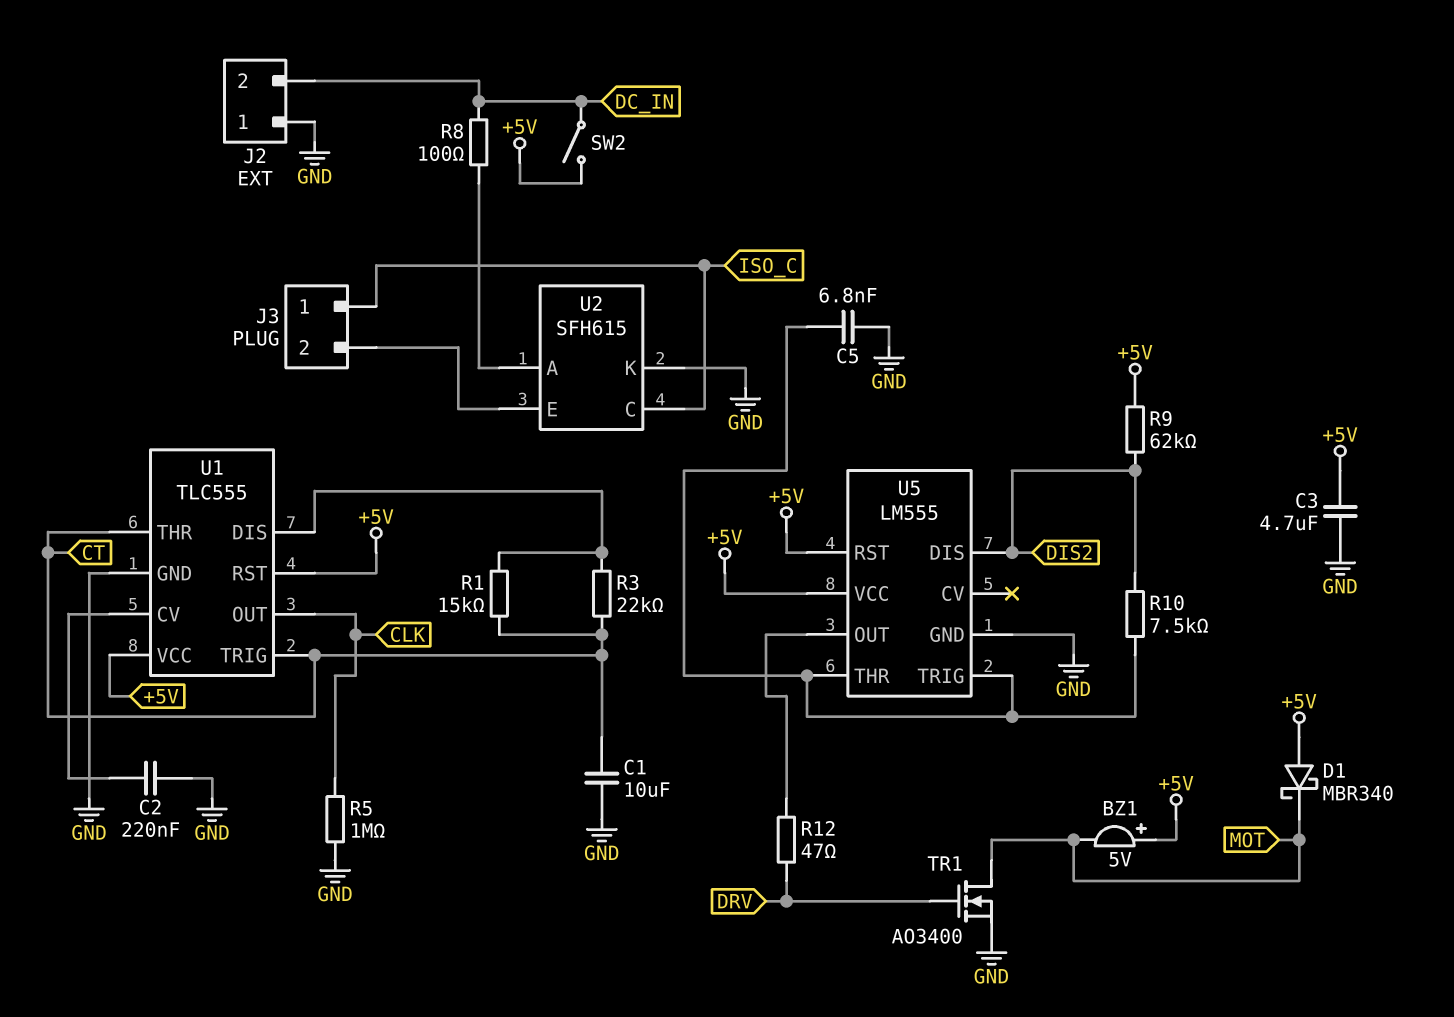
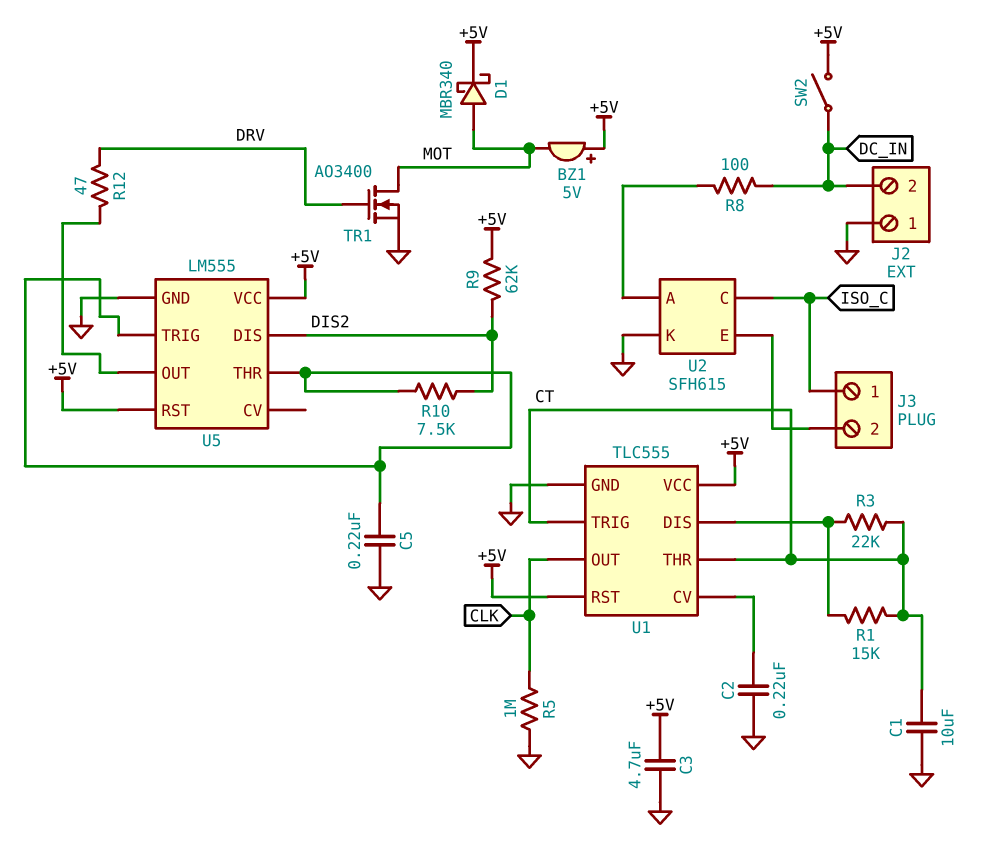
C5: 6.8nF (GND, U5/THR) -> 220nF (GND, U5/THR)
D1: schottky MBR340 (A +5V, K MOT) -> schottky MBR340 (A MOT, K +5V)

